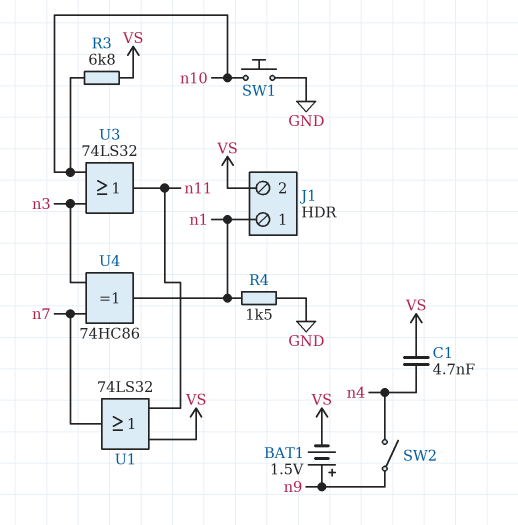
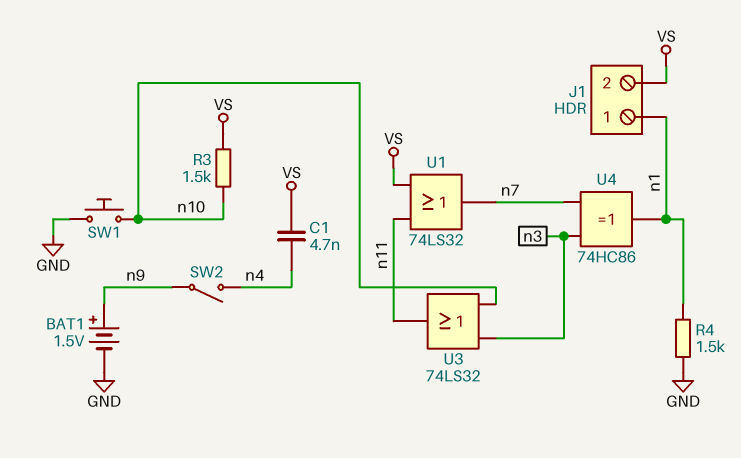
BAT1: 1.5V (plus n9, minus VS) -> 1.5V (plus n9, minus GND)
R3: 6.8k (VS, n10) -> 1.5k (VS, n10)

